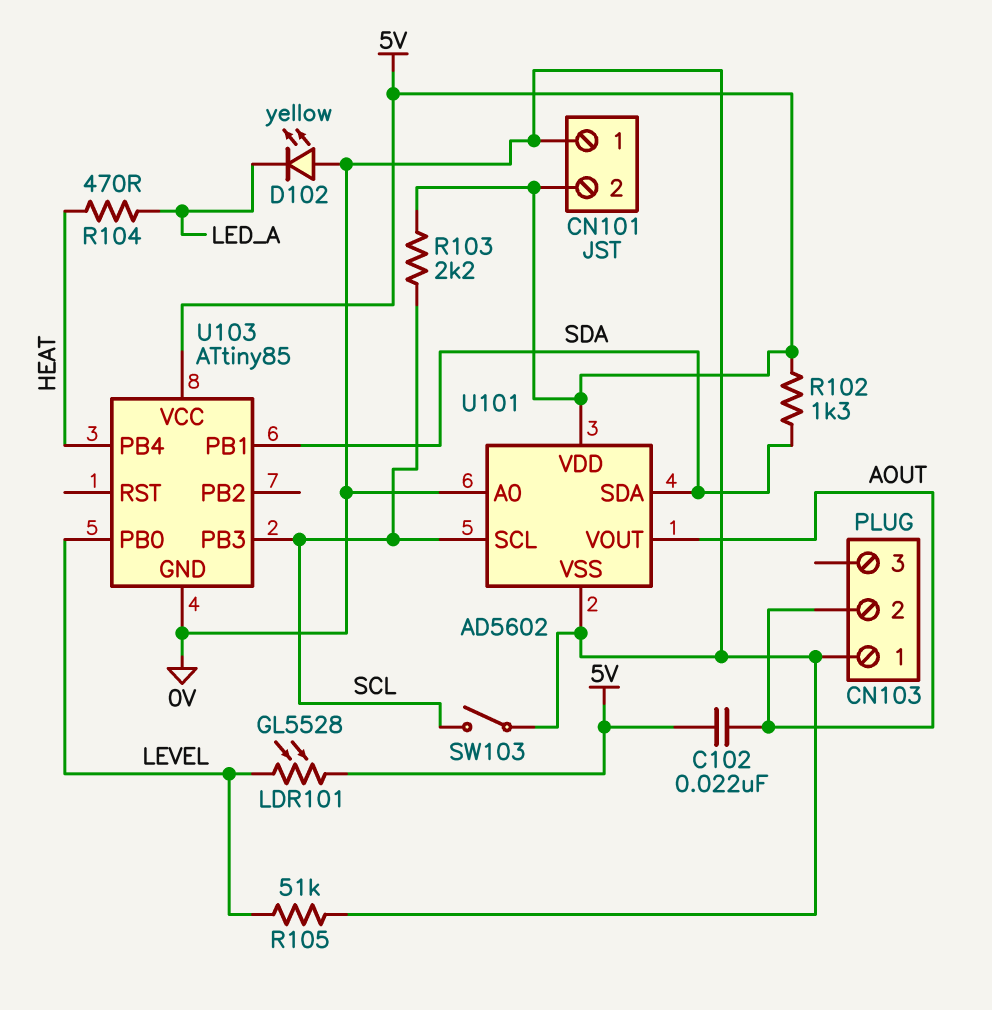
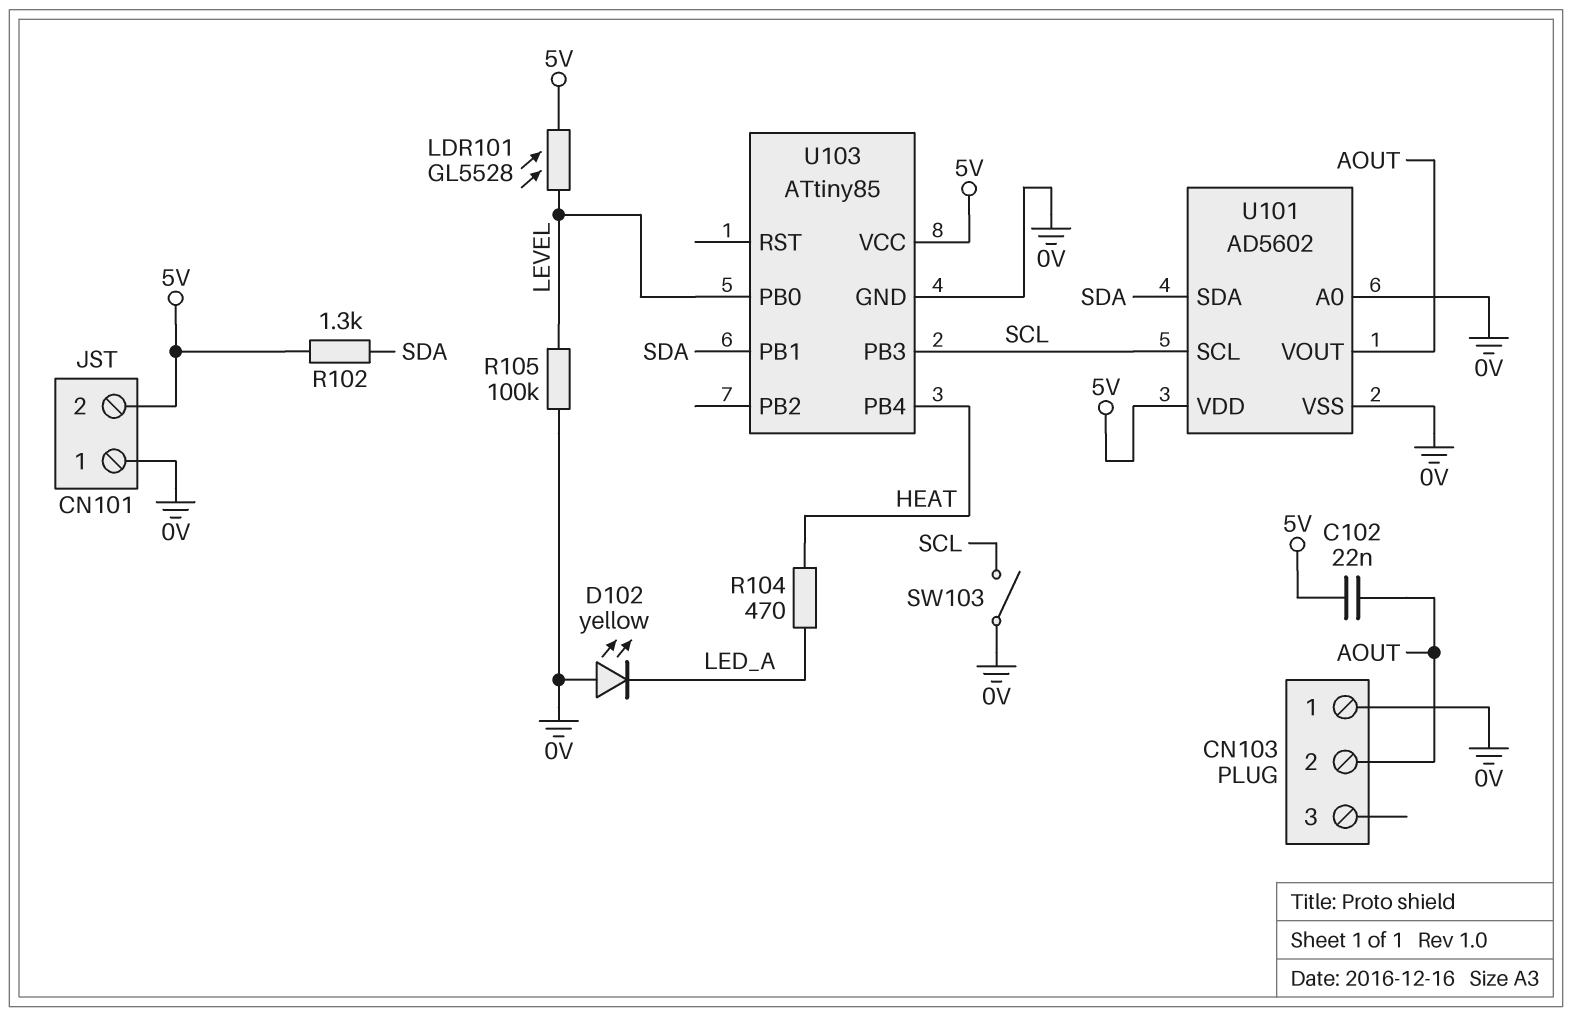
R103: 2.2k (5V, SCL) -> none
R105: 51k (0V, LEVEL) -> 100k (0V, LEVEL)

